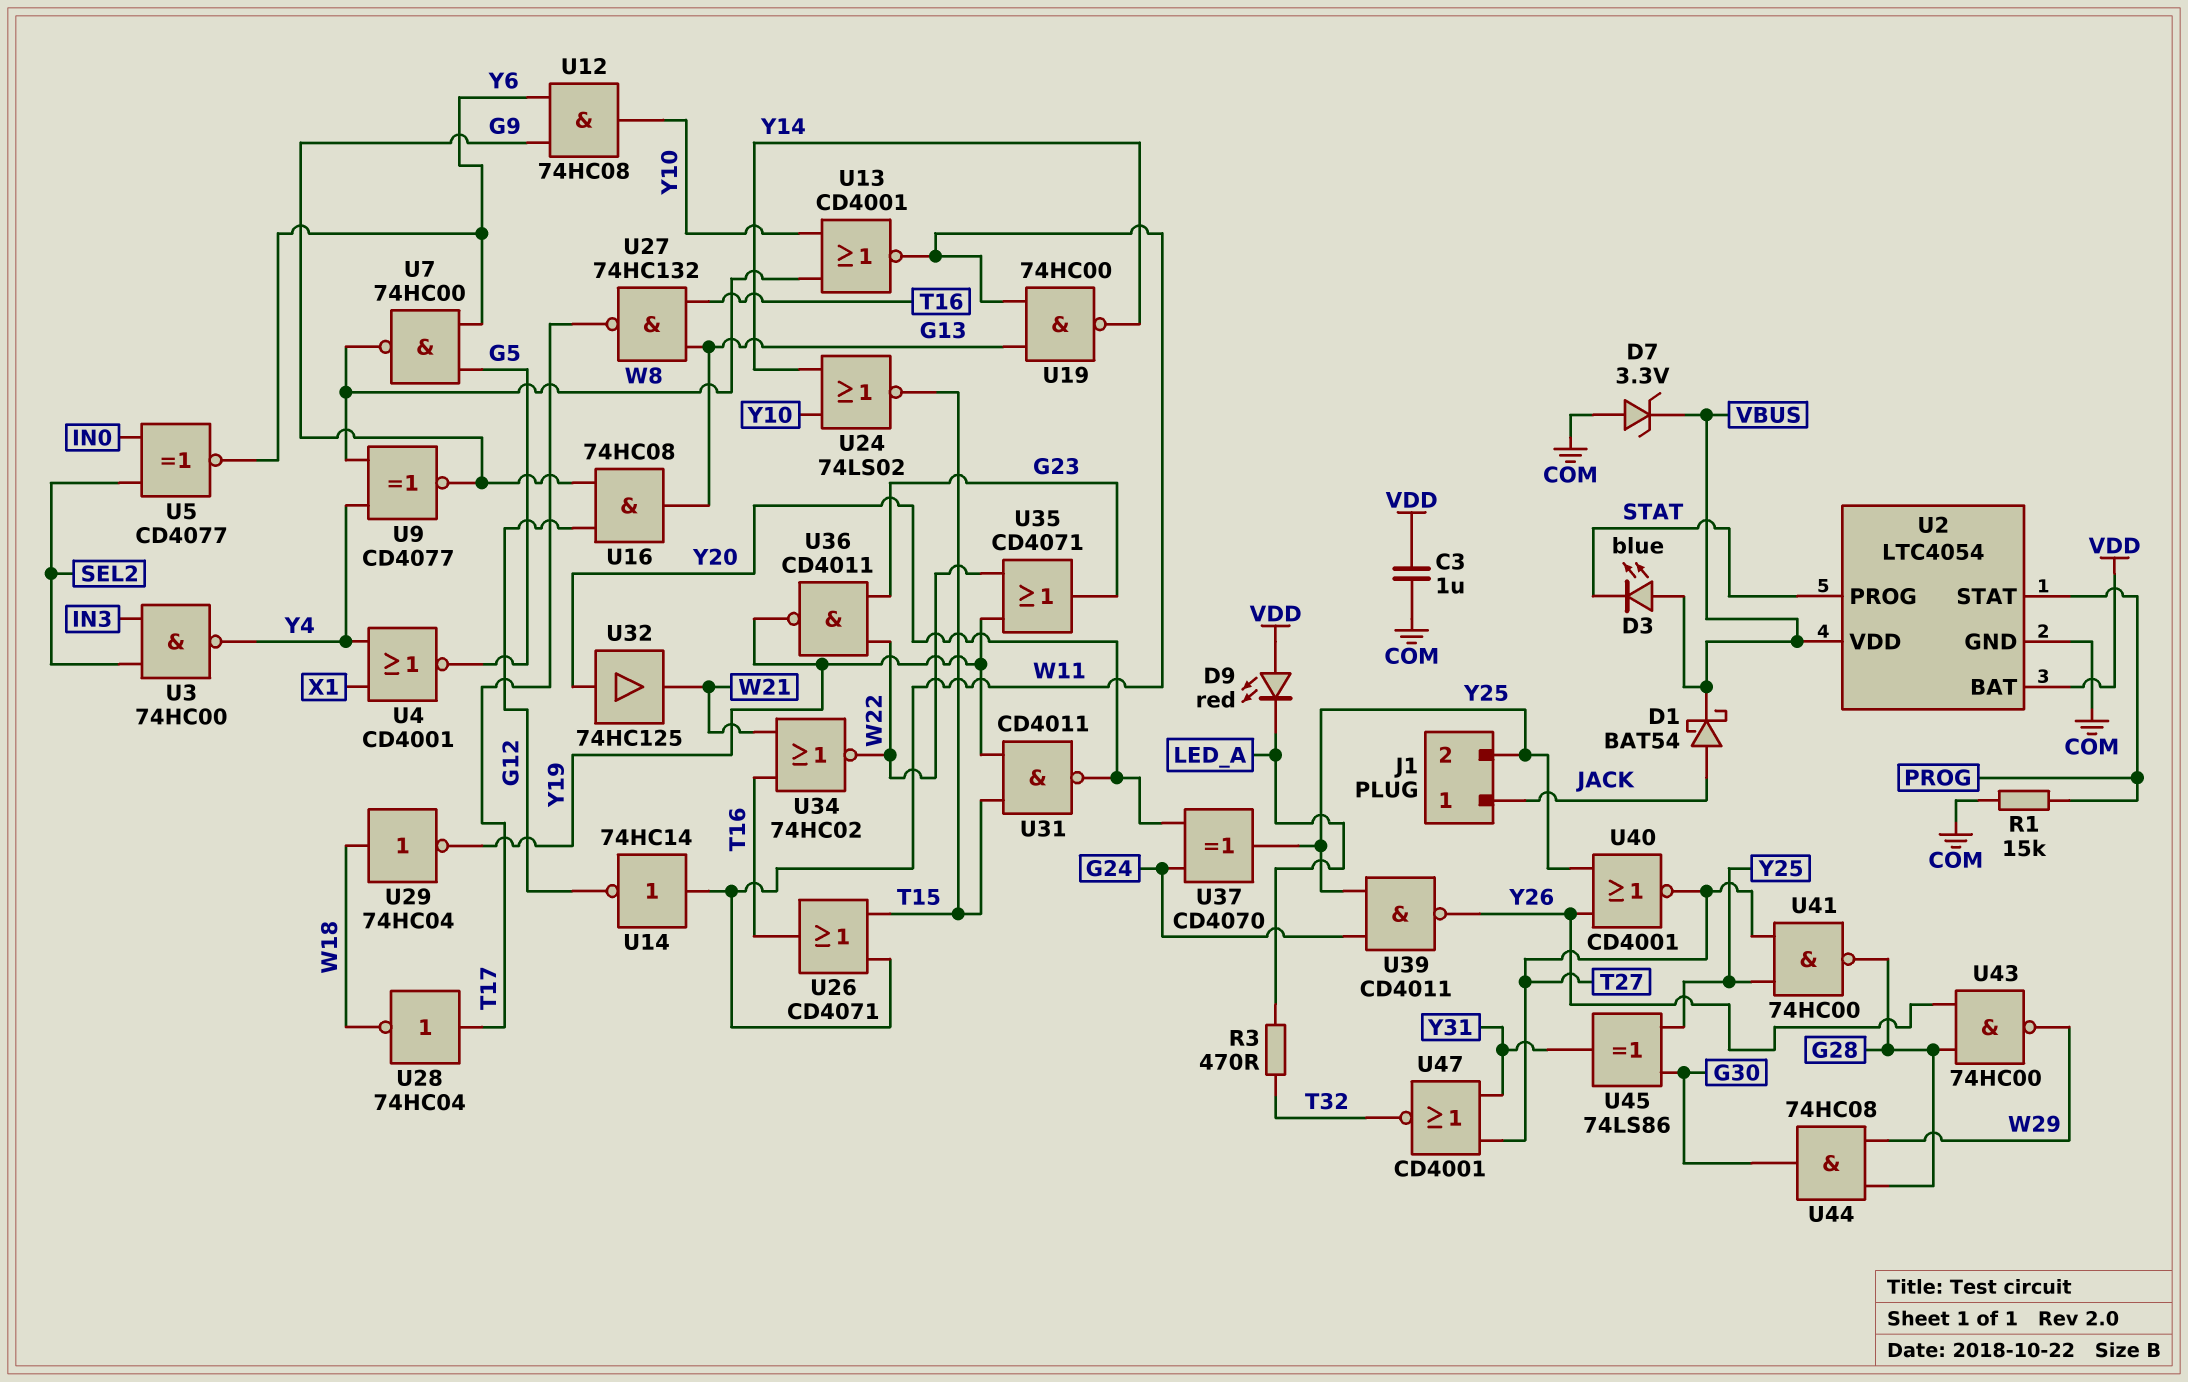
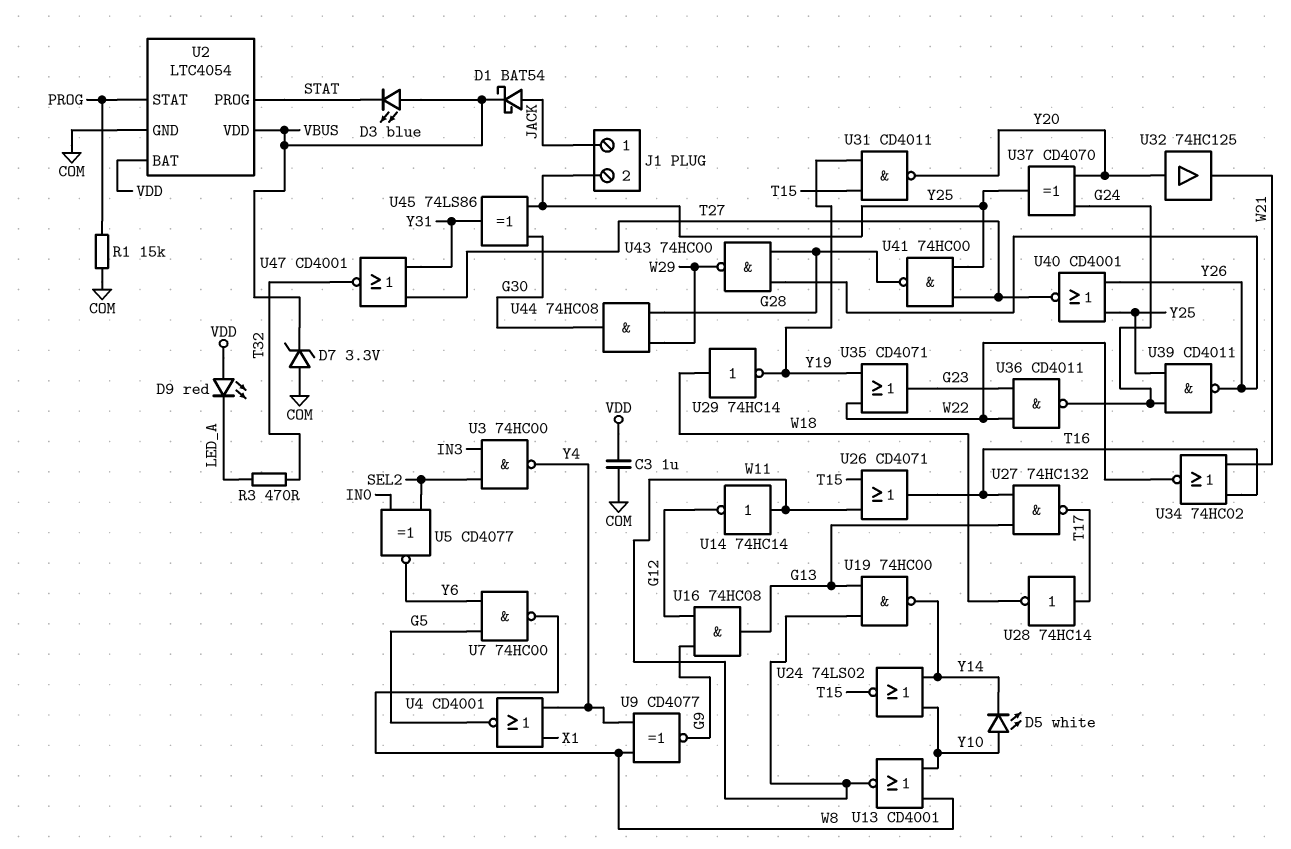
D5: none -> LED white (A Y10, K Y14)
U12: AND 74HC08 (in G9, in Y6, out Y10) -> none
U28: NOT 74HC04 (in T17, out W18) -> NOT 74HC14 (in T17, out W18)
U29: NOT 74HC04 (in W18, out Y19) -> NOT 74HC14 (in W18, out Y19)
U36: NAND CD4011 (in G23, in W22, out Y19) -> NAND CD4011 (in G23, in W22, out G24)

